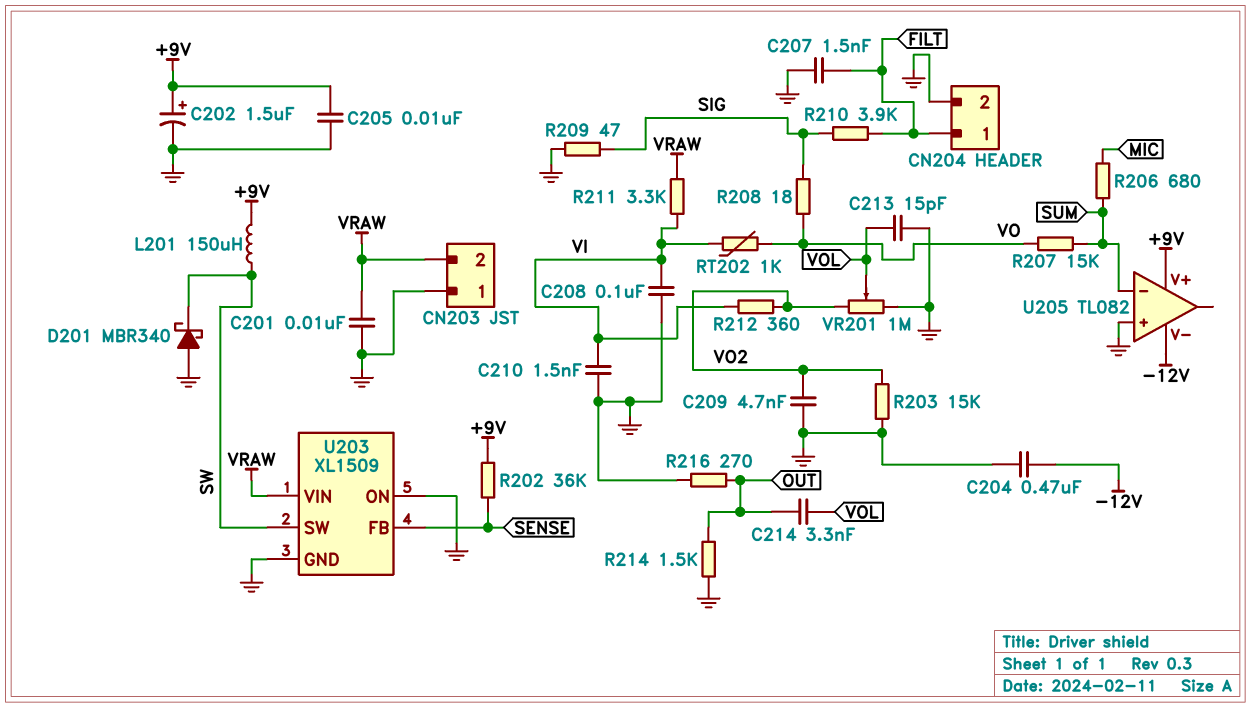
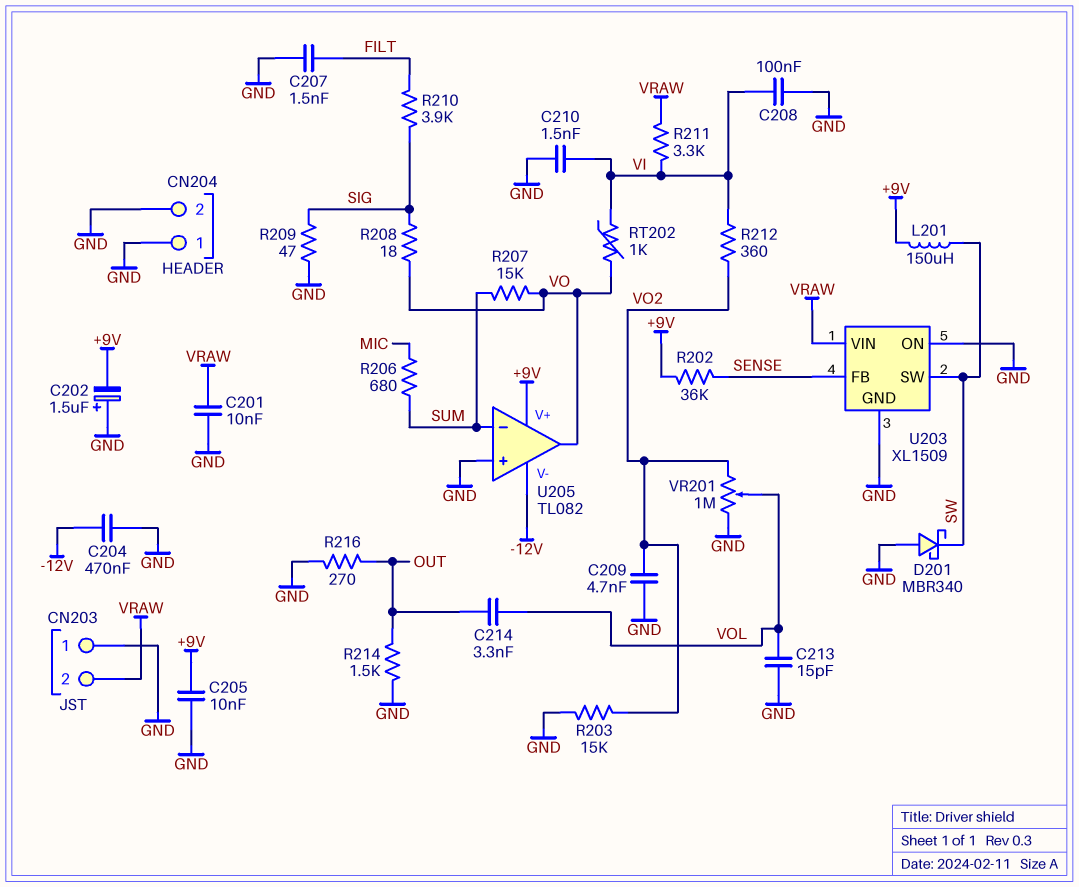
C202: 1.5uF (plus +9V, minus GND) -> 1.5uF (plus GND, minus +9V)
CN204 pin 1: FILT -> GND
U205 pin out: none -> VO

